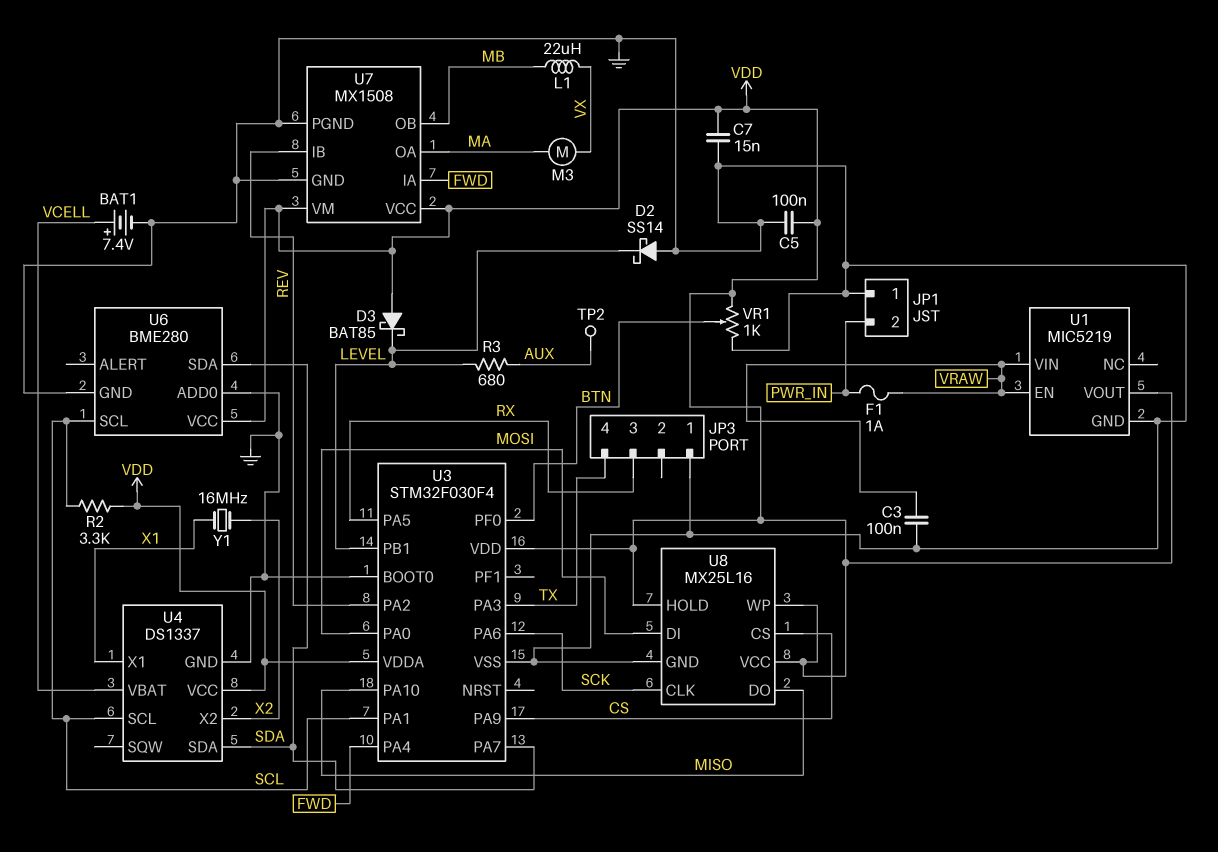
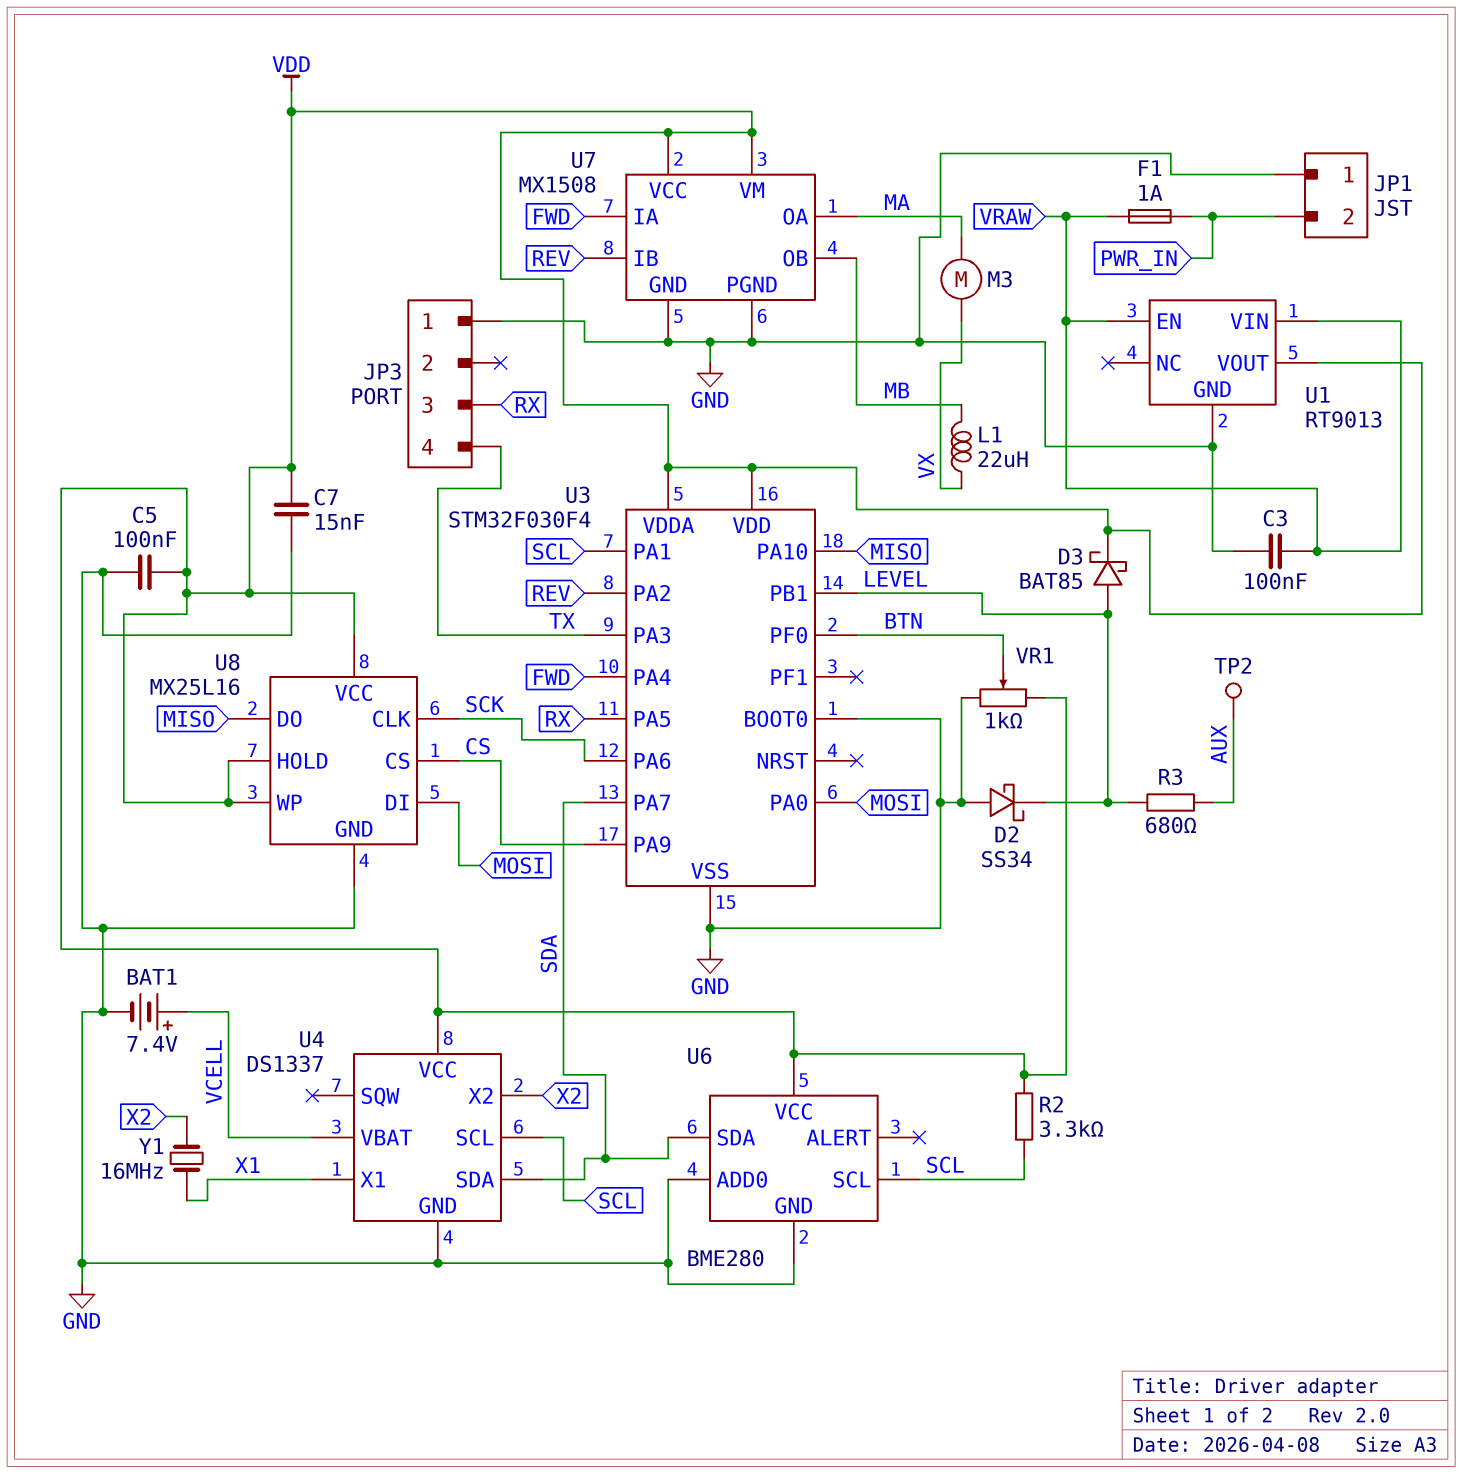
D2: schottky SS14 (A GND, K LEVEL) -> schottky SS34 (A GND, K LEVEL)
D3: schottky BAT85 (A VDD, K LEVEL) -> schottky BAT85 (A LEVEL, K VDD)
U1: MIC5219 -> RT9013

